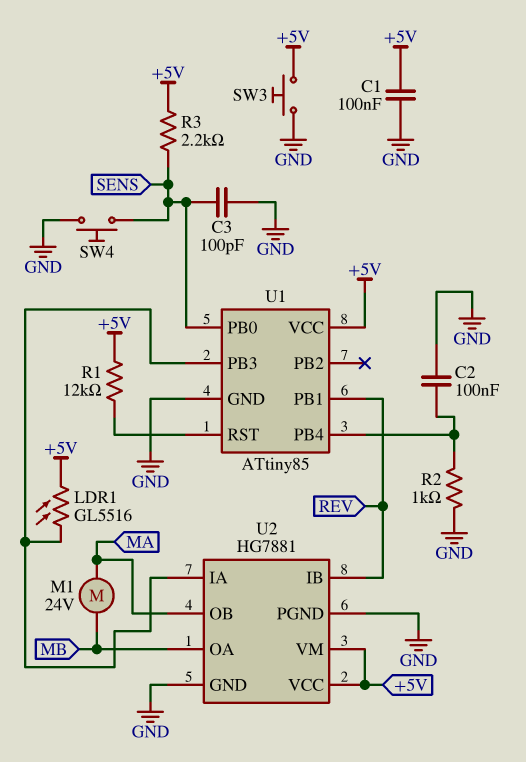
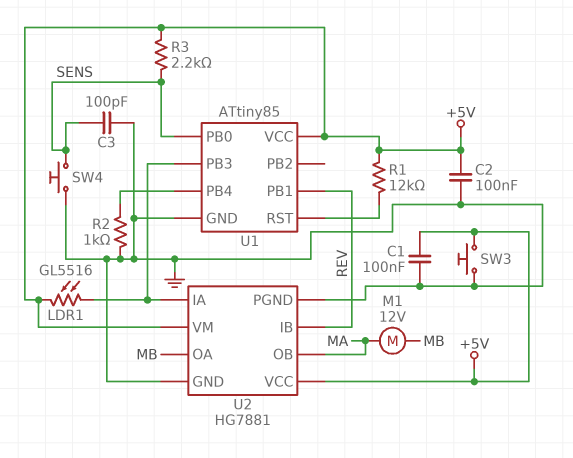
C2: 100nF (GND, U1/PB4) -> 100nF (+5V, GND)
M1: motor 24V (MA, MB) -> motor 12V (MA, MB)

